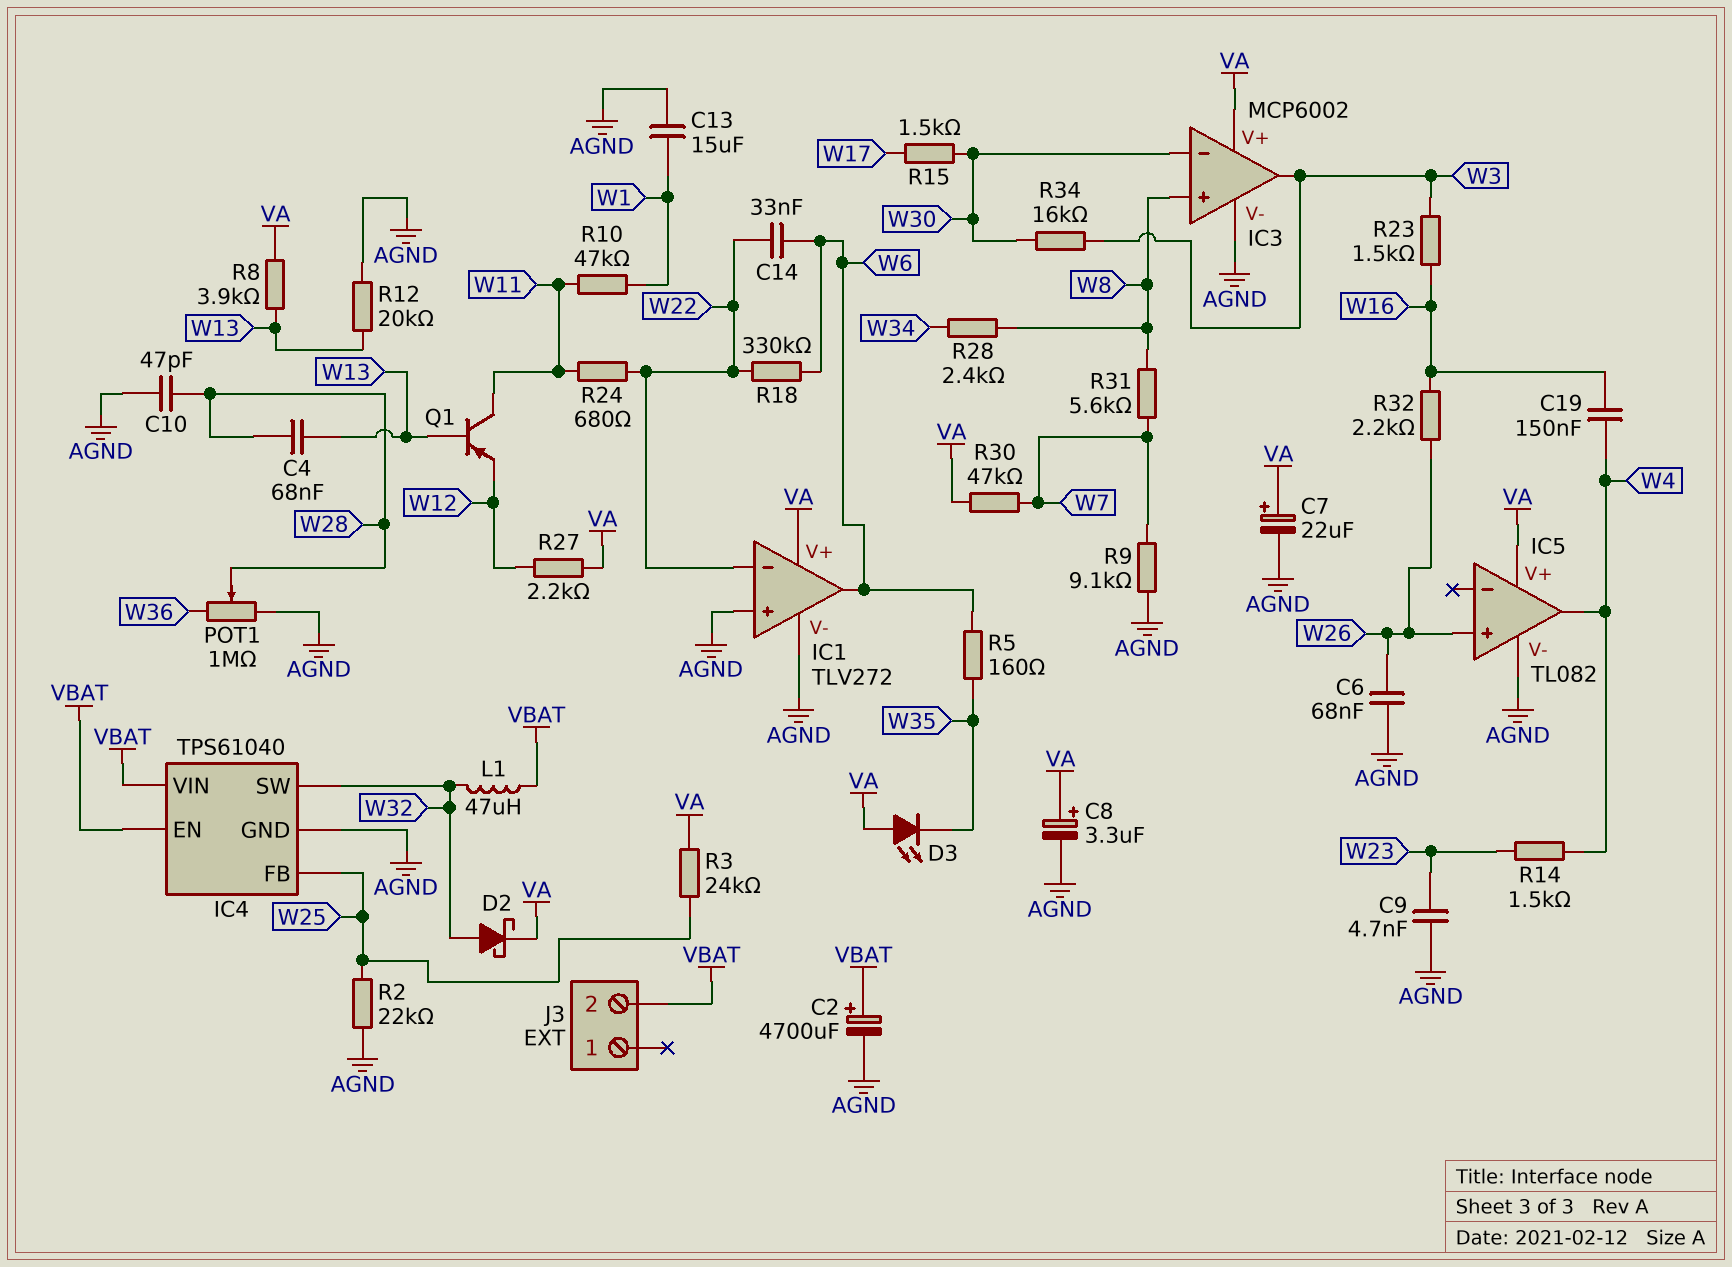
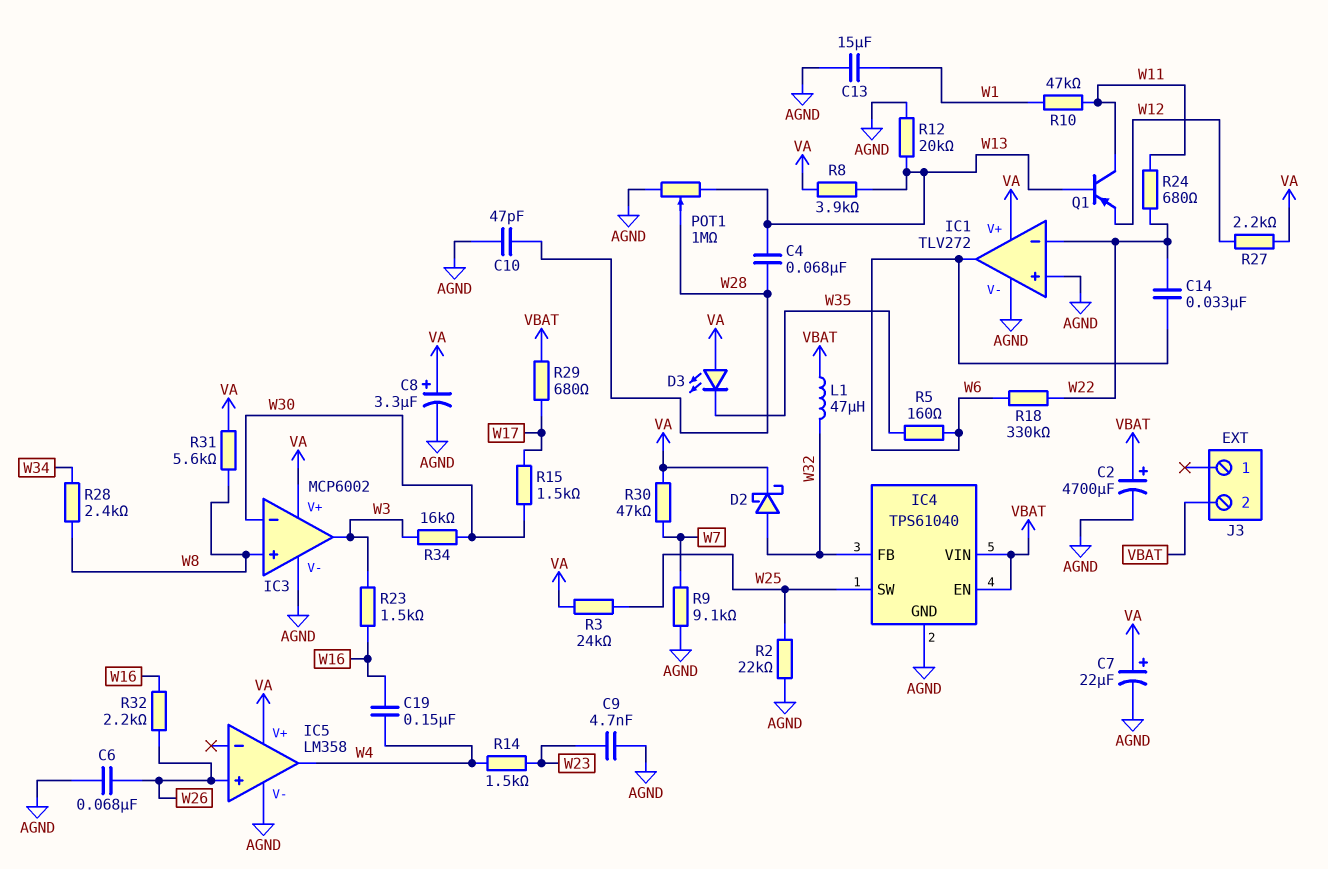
IC4 pin FB: W25 -> W32
IC4 pin SW: W32 -> W25
IC5: TL082 -> LM358
POT1: 1M (AGND, W36, wiper W28) -> 1M (AGND, W13, wiper W28)
R29: none -> 680 (VBAT, W17)
R31: 5.6k (W7, W8) -> 5.6k (VA, W8)

